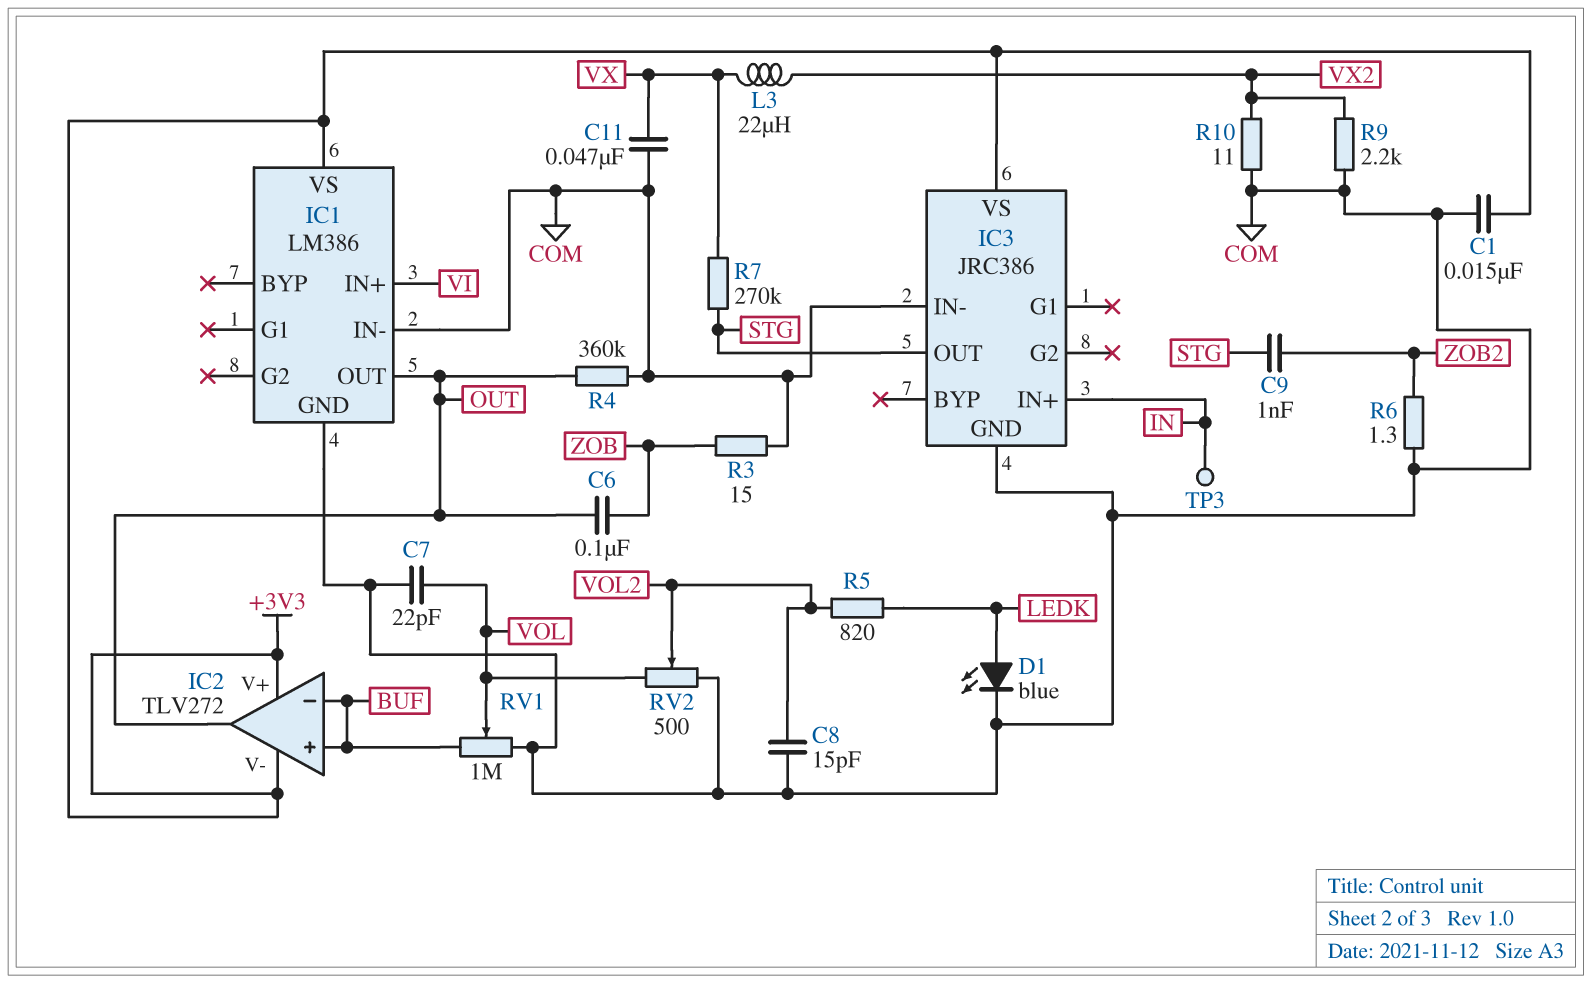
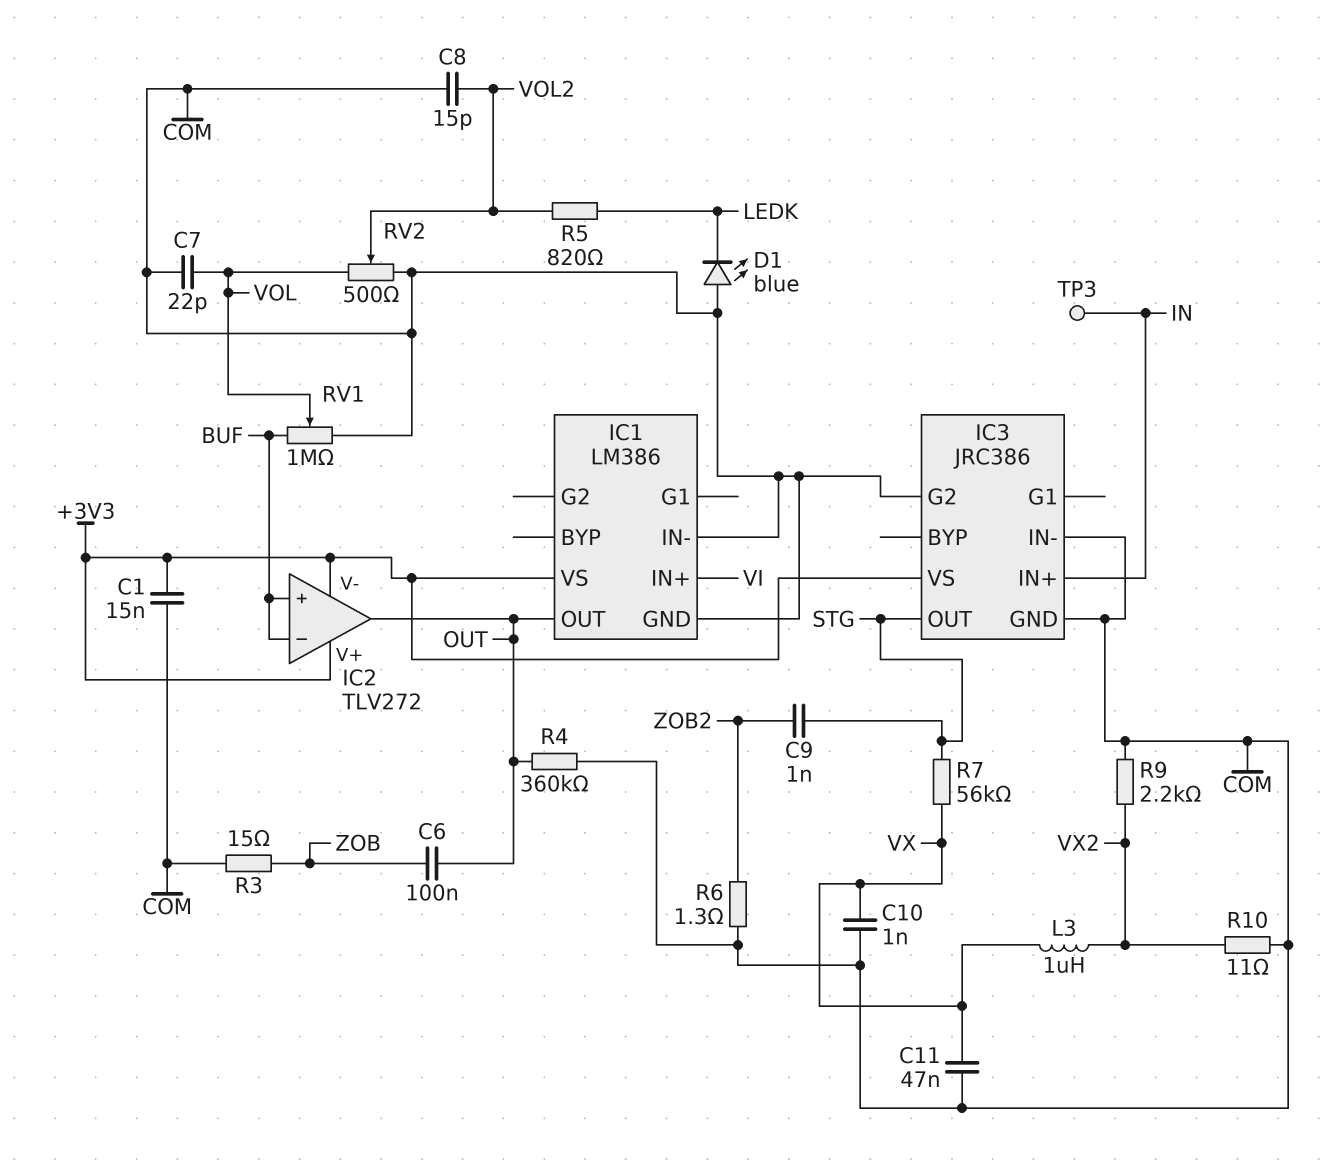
C10: none -> 1nF (COM, VX)
D1: LED blue (A LEDK, K COM) -> LED blue (A COM, K LEDK)
IC3 pin G2: none -> COM
L3: 22uH (VX, VX2) -> 1uH (VX, VX2)
R7: 270k (STG, VX) -> 56k (STG, VX)

